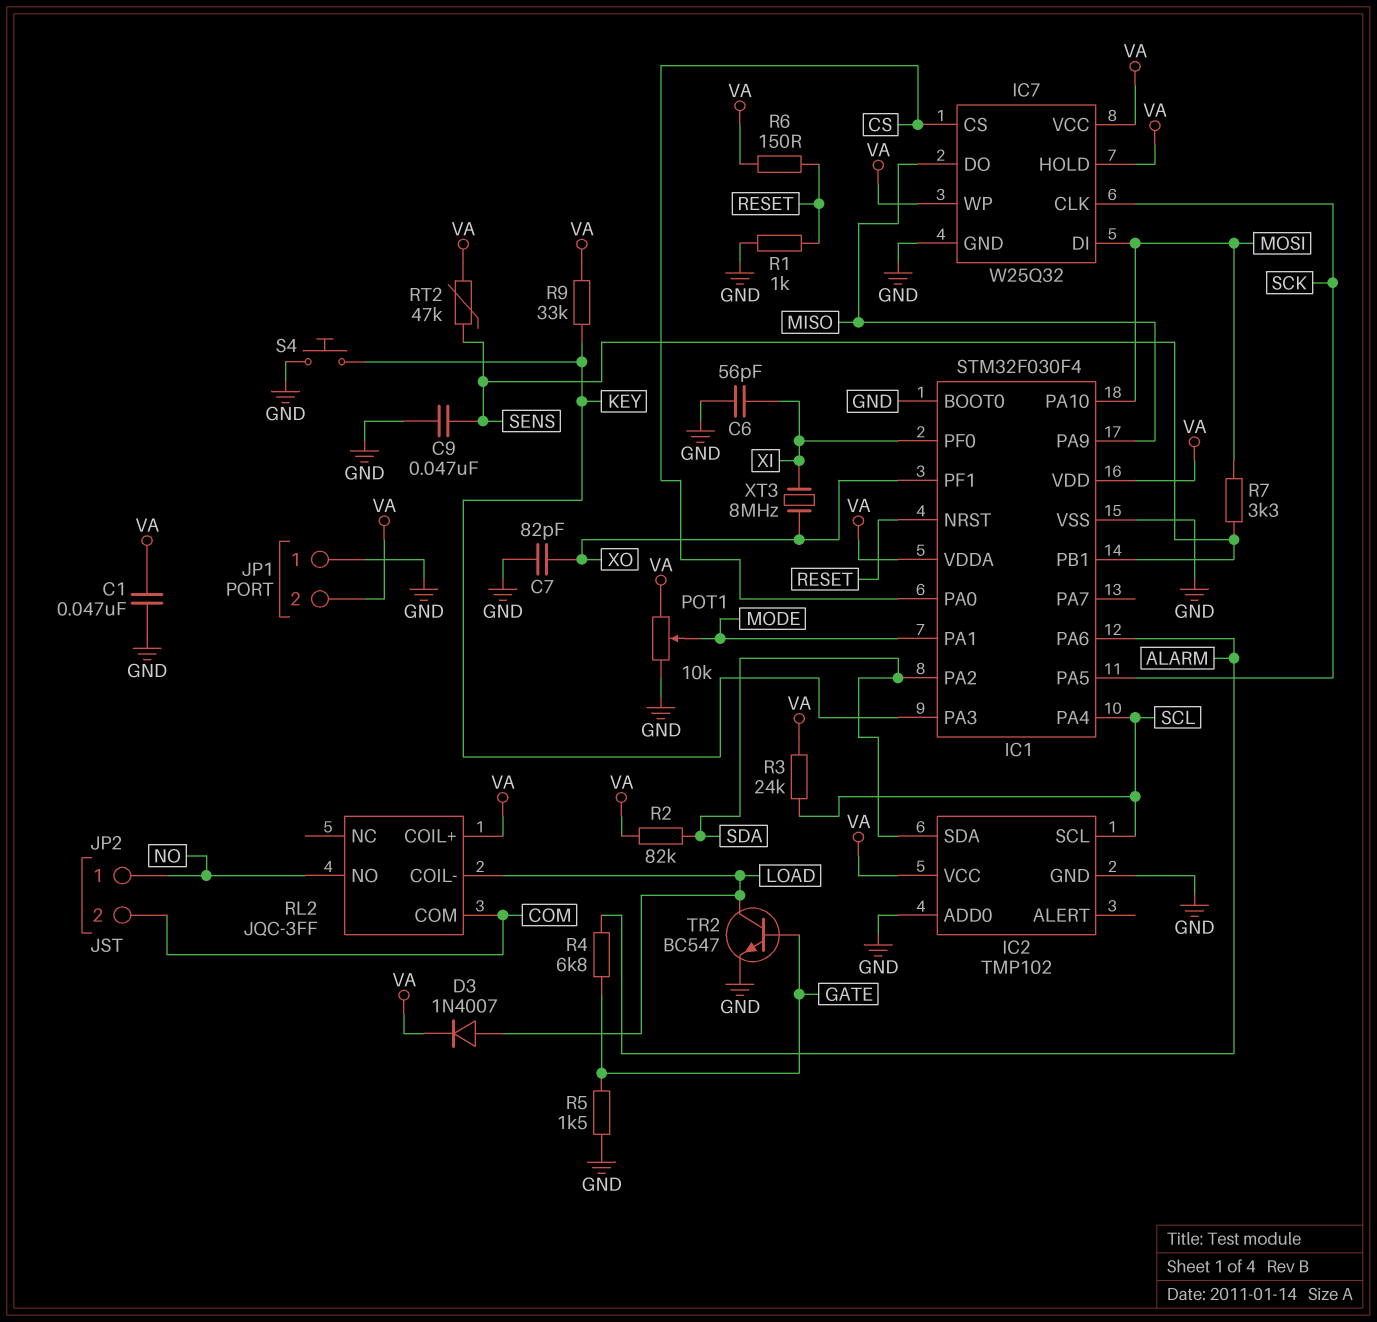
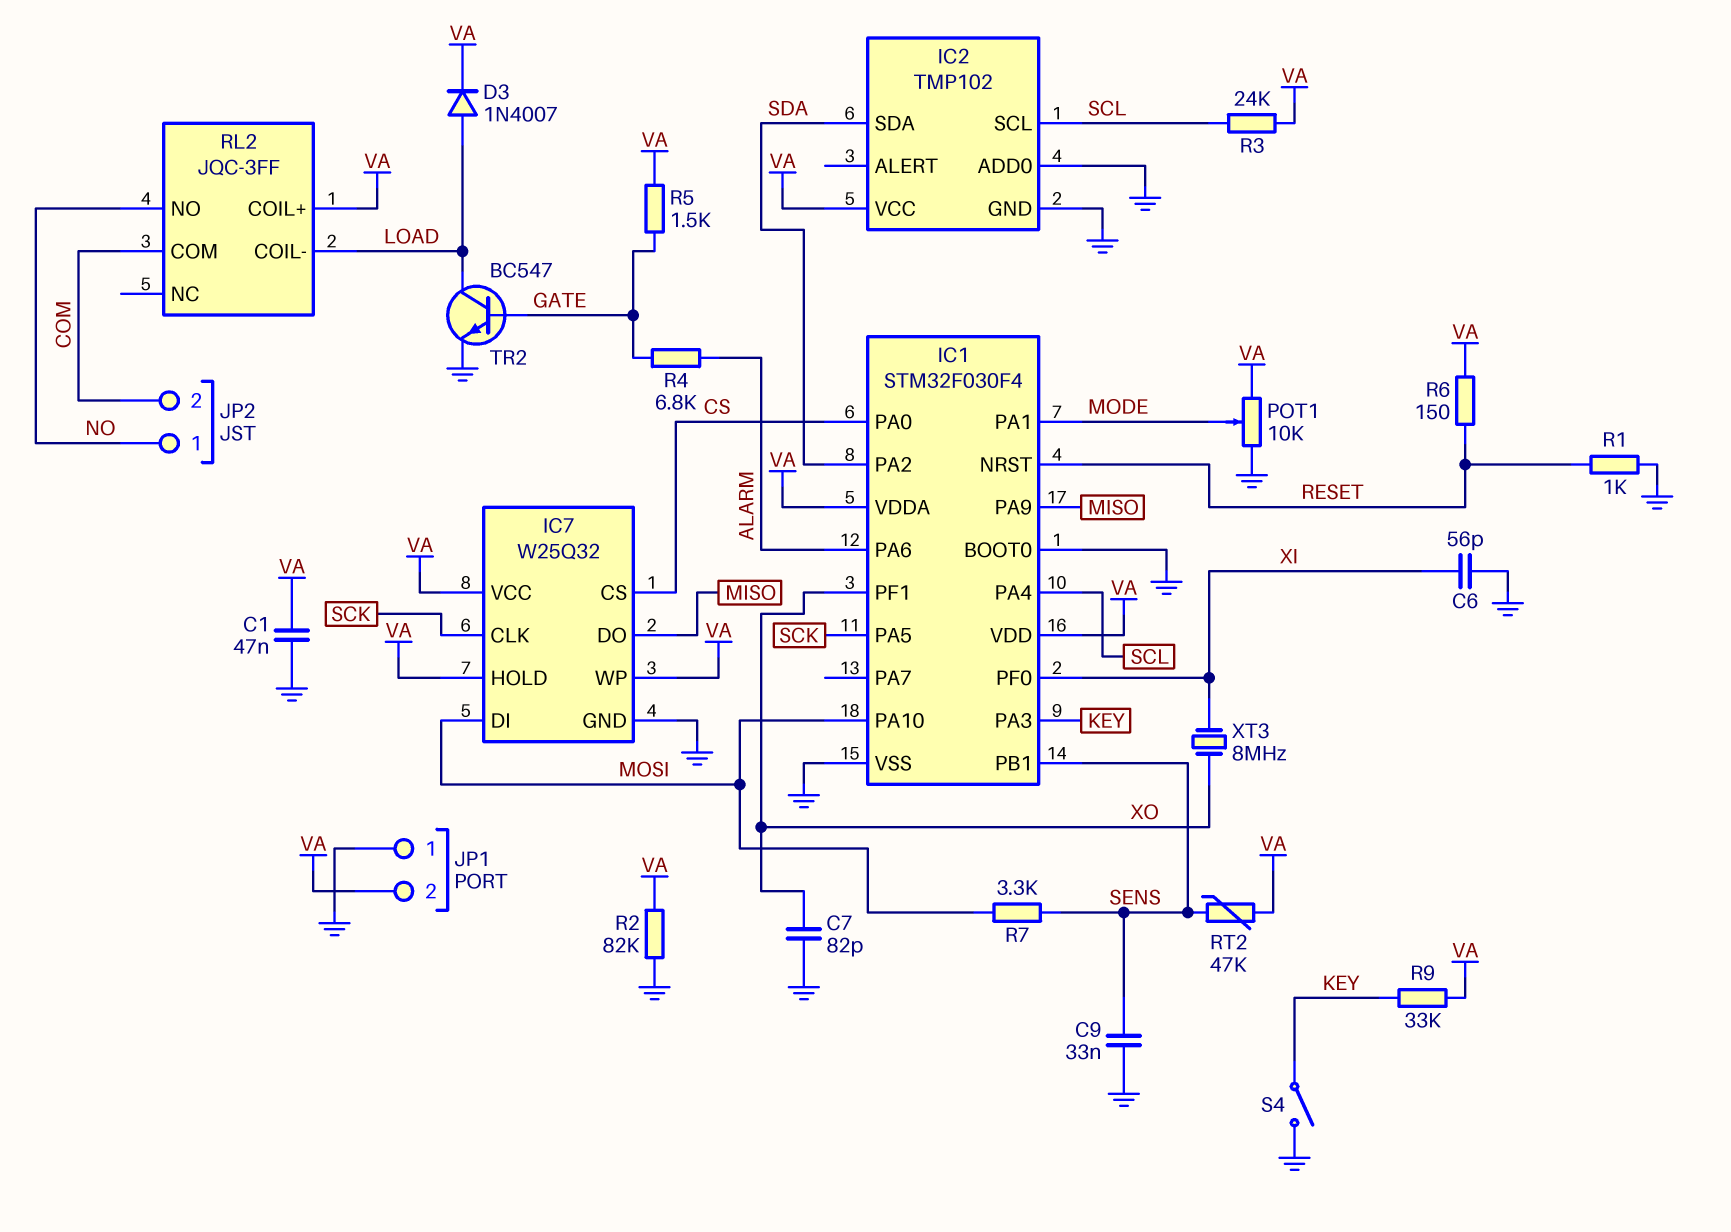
C9: 47nF (GND, SENS) -> 33nF (GND, SENS)
R2: 82k (SDA, VA) -> 82k (GND, VA)
R5: 1.5k (GATE, GND) -> 1.5k (GATE, VA)
S4: button (GND, KEY) -> switch (GND, KEY)

